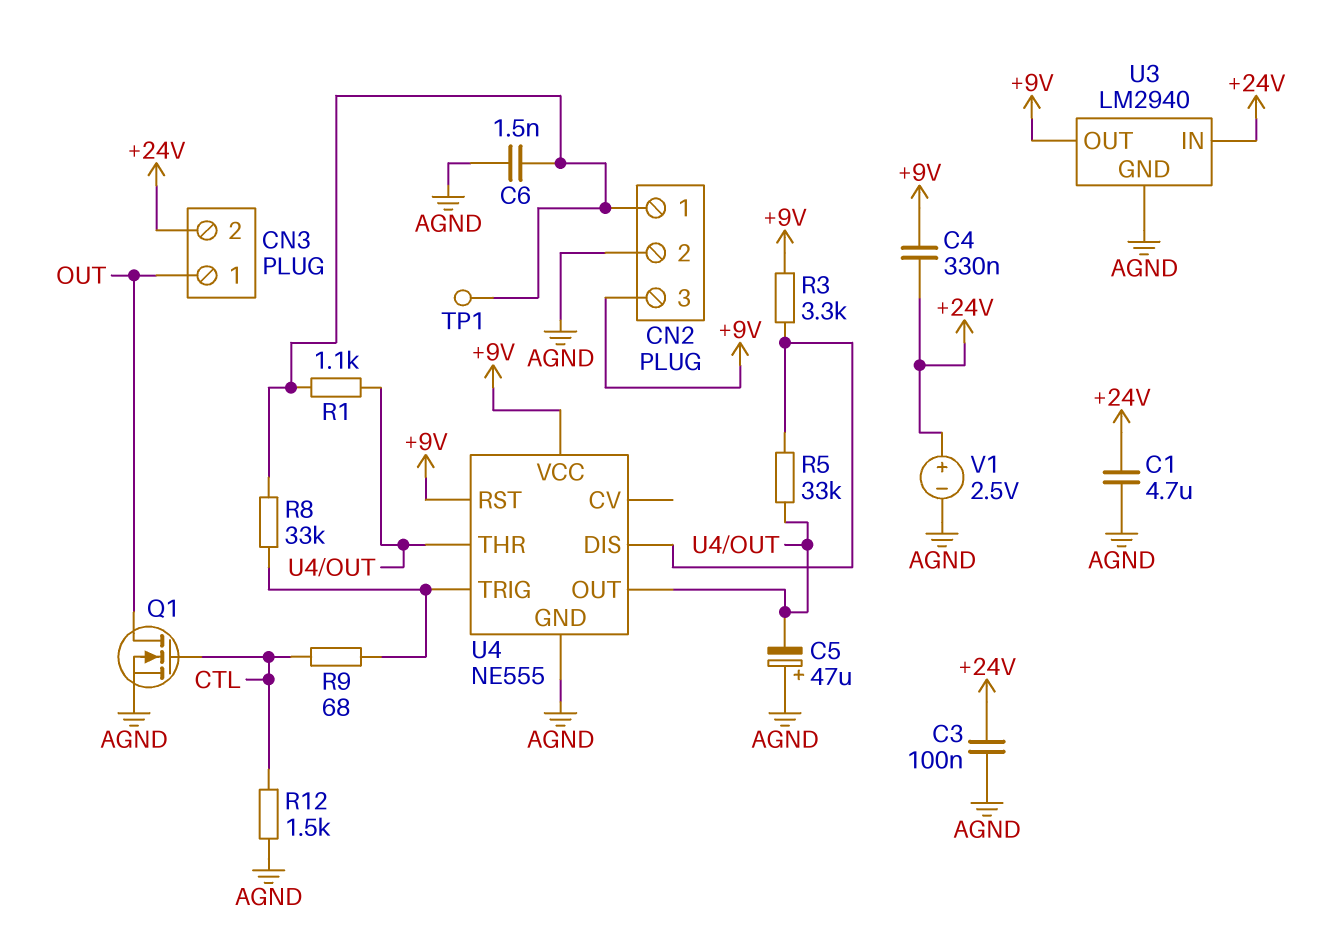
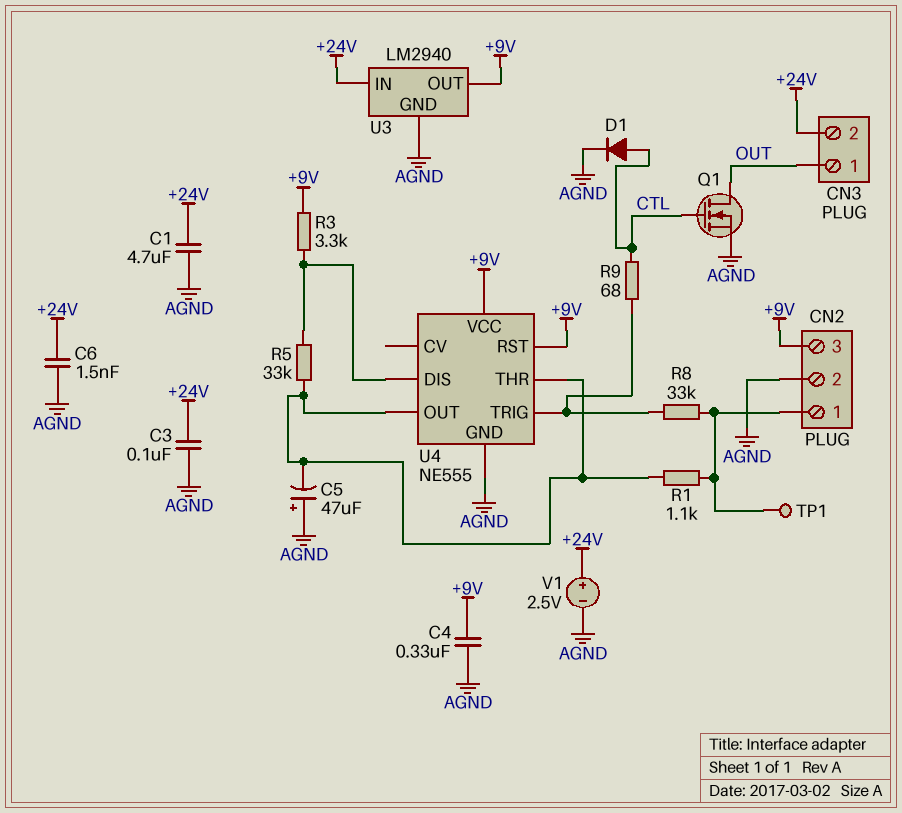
C4: 330nF (+9V, +24V) -> 330nF (+9V, AGND)
C6: 1.5nF (AGND, CN2/1) -> 1.5nF (+24V, AGND)
D1: none -> diode (A CTL, K AGND)
R12: 1.5k (AGND, CTL) -> none

